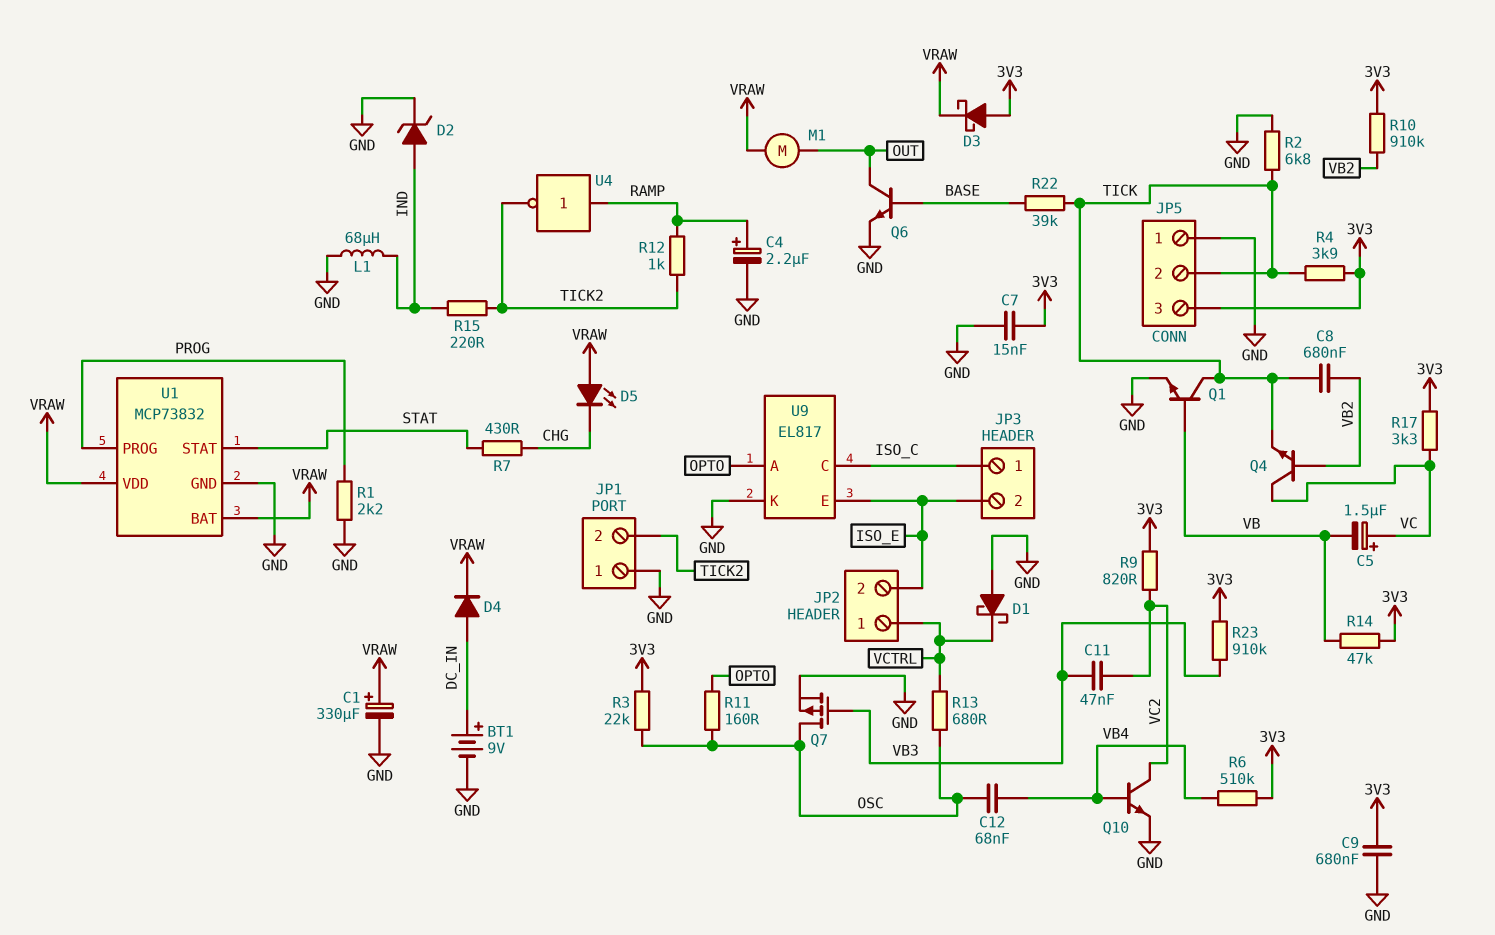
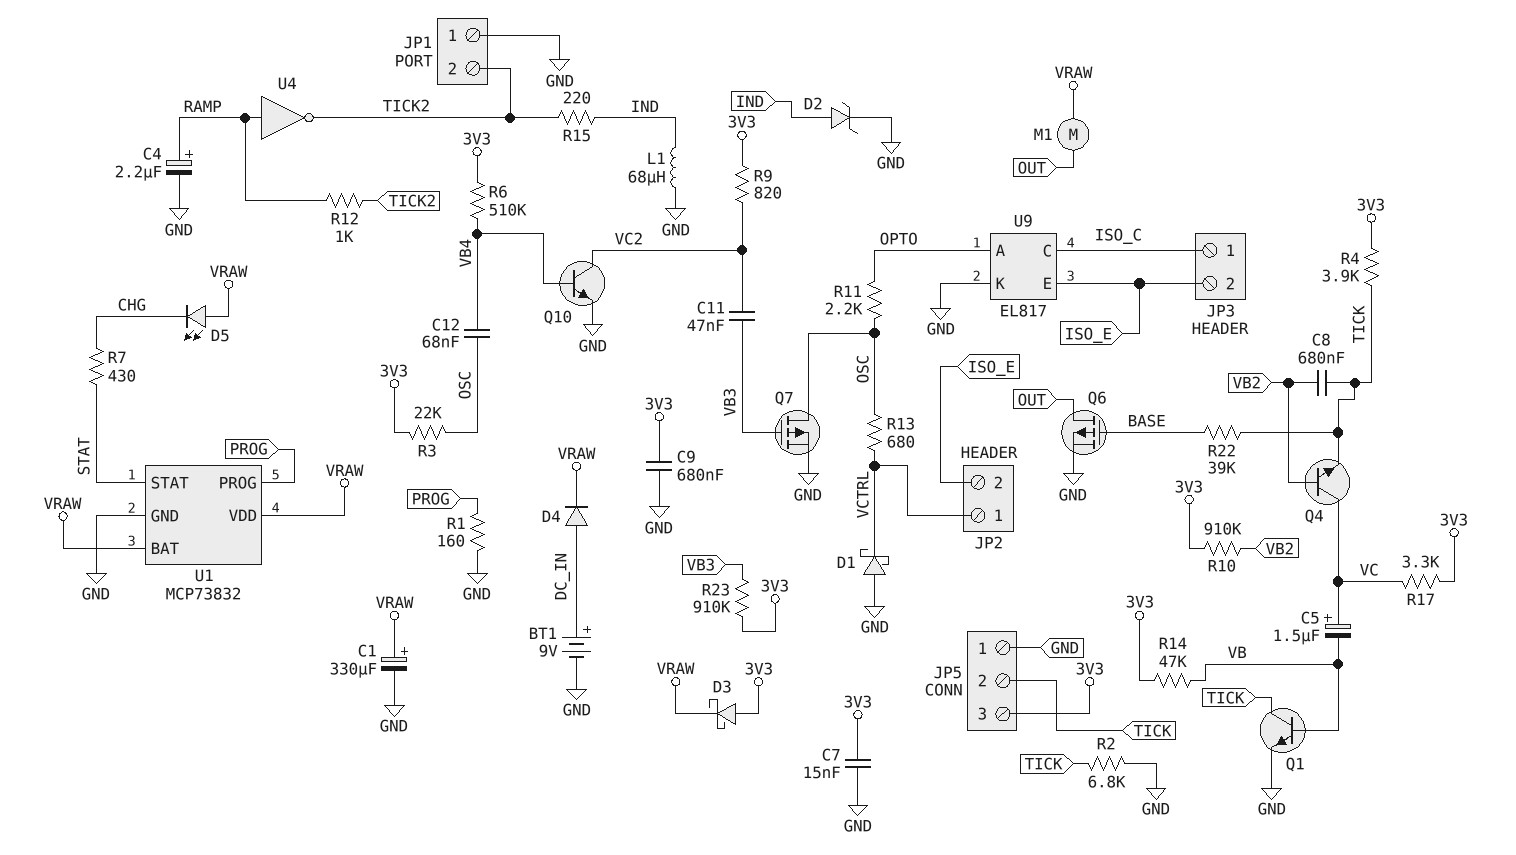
Q6: NPN (B BASE, C OUT, E GND) -> PMOS (G BASE, D OUT, S GND)
R1: 2.2k (GND, PROG) -> 160 (GND, PROG)
R11: 160 (OPTO, OSC) -> 2.2k (OPTO, OSC)

